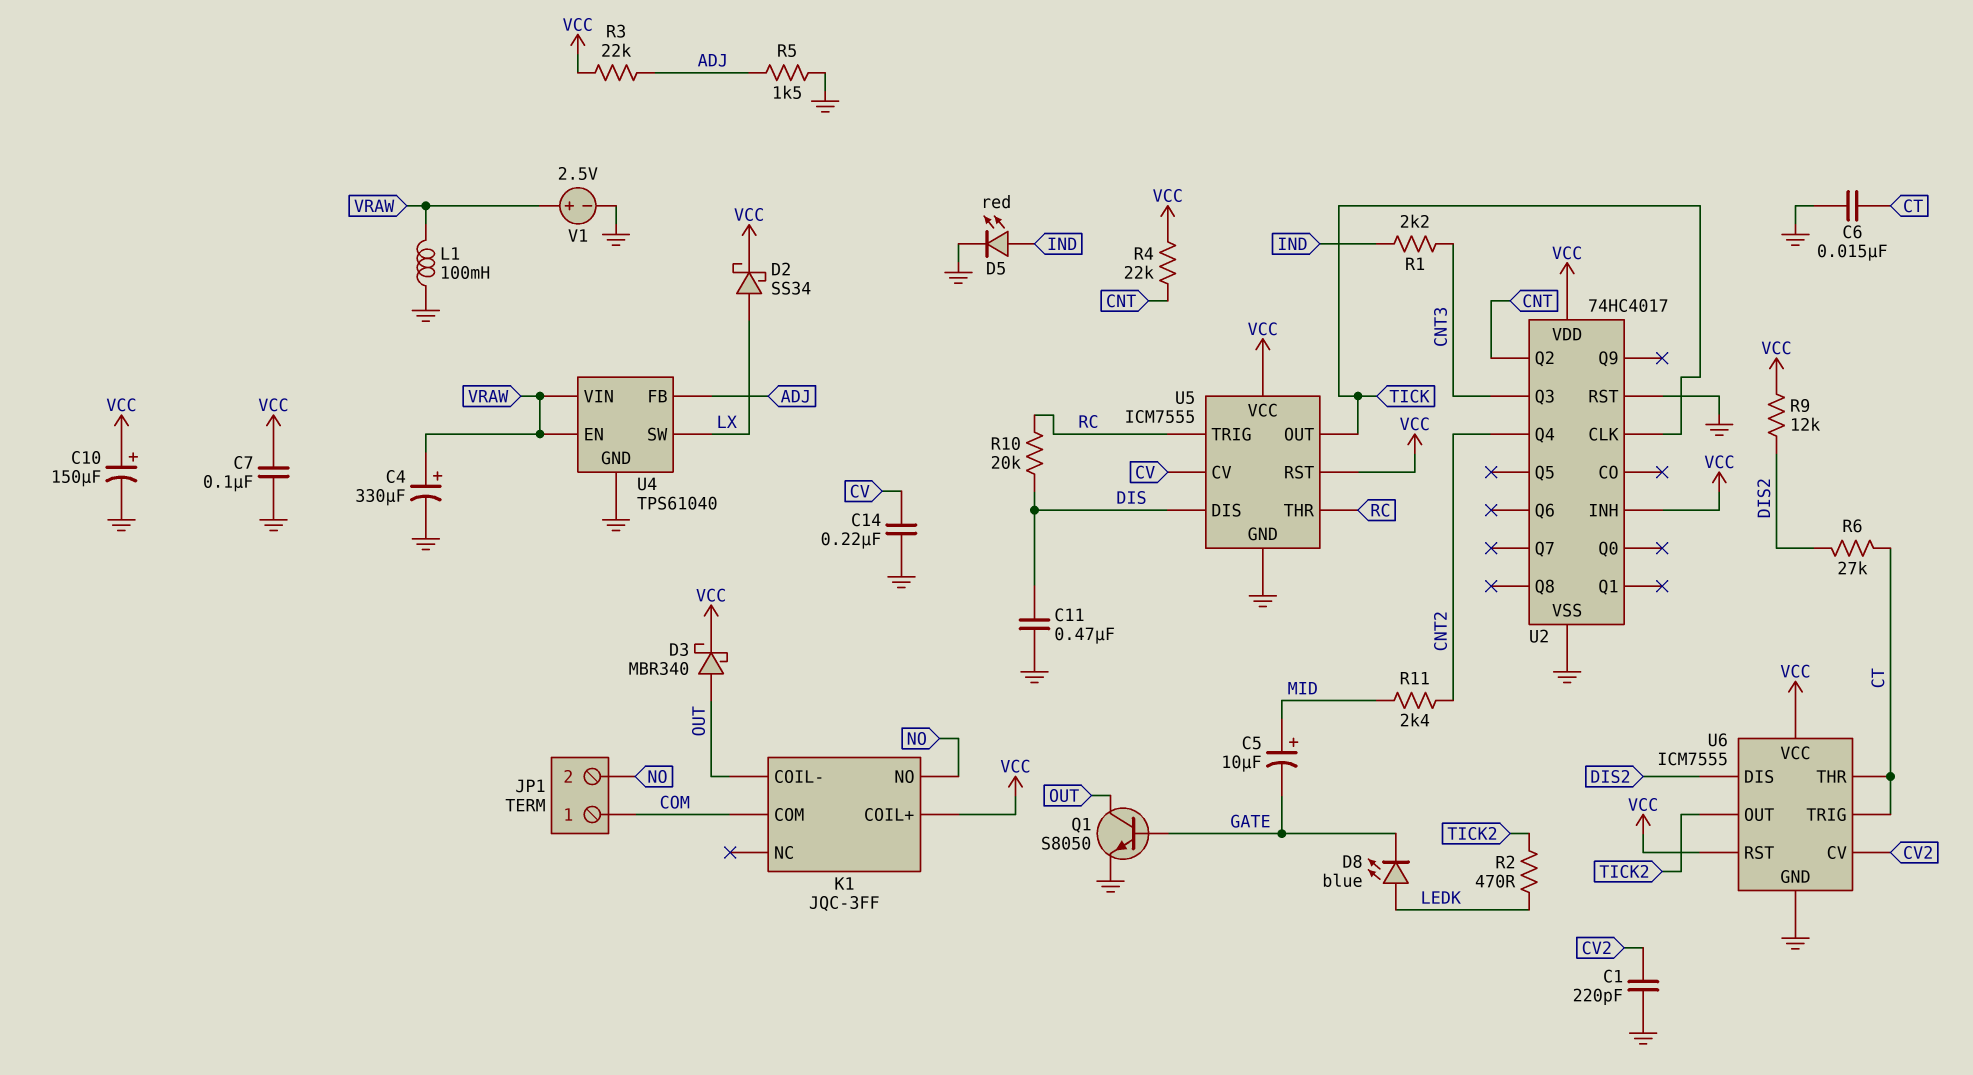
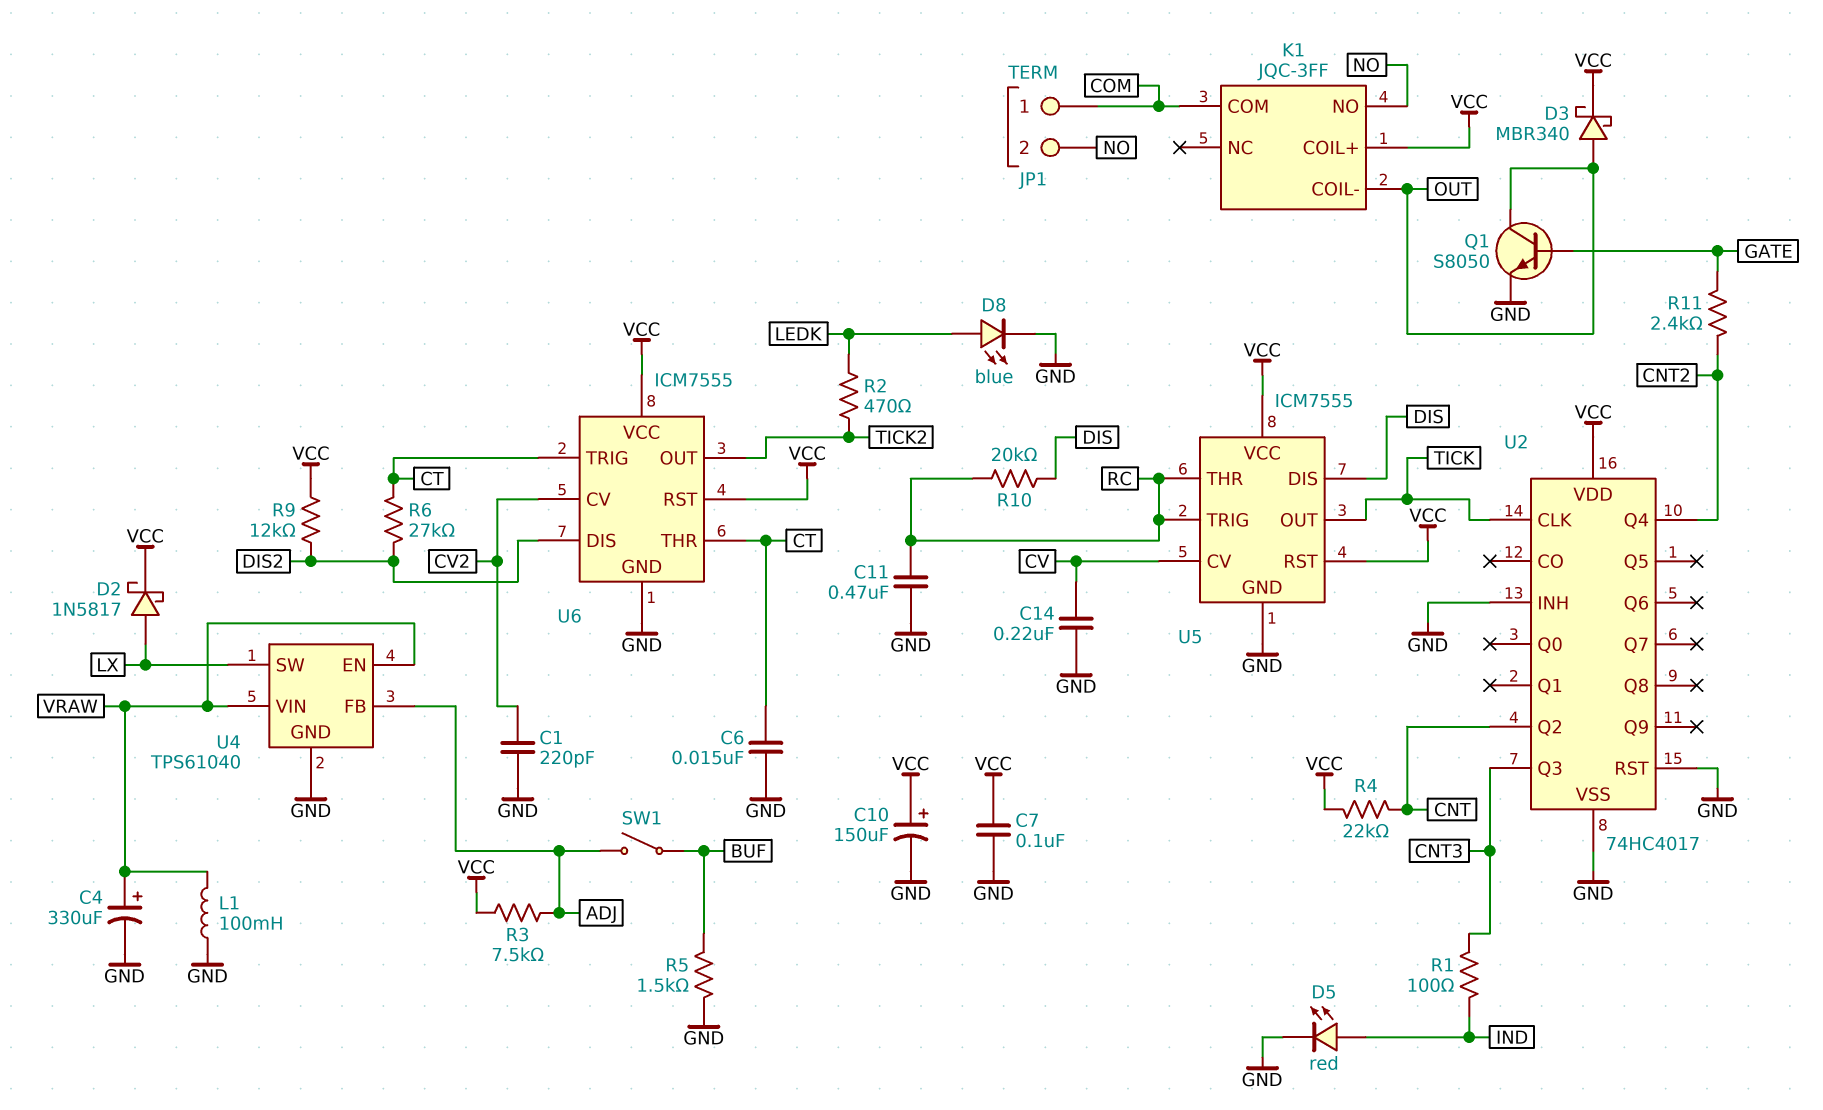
C5: 10uF (plus MID, minus GATE) -> none
C11: 470nF (DIS, GND) -> 470nF (GND, RC)
D2: schottky SS34 (A LX, K VCC) -> schottky 1N5817 (A LX, K VCC)
D8: LED blue (A LEDK, K GATE) -> LED blue (A LEDK, K GND)
R1: 2.2k (CNT3, IND) -> 100 (CNT3, IND)
R3: 22k (ADJ, VCC) -> 7.5k (ADJ, VCC)
R5: 1.5k (ADJ, GND) -> 1.5k (BUF, GND)
R11: 2.4k (CNT2, MID) -> 2.4k (CNT2, GATE)
SW1: none -> switch (ADJ, BUF)
U2 pin INH: VCC -> GND
V1: 2.5V (plus VRAW, minus GND) -> none

